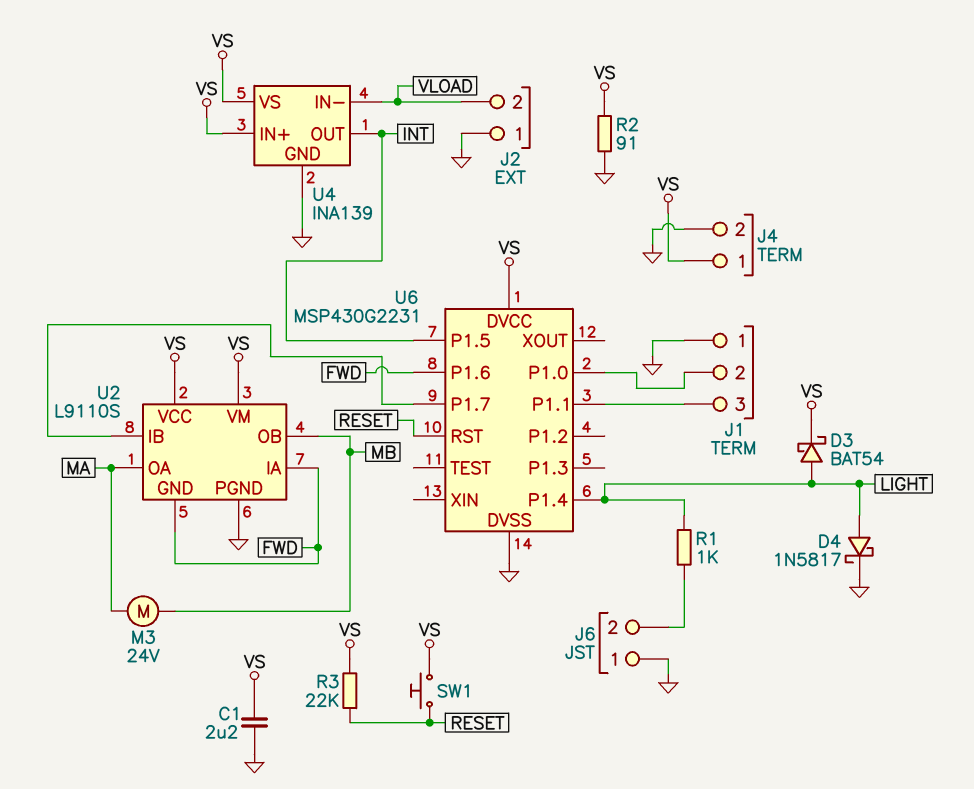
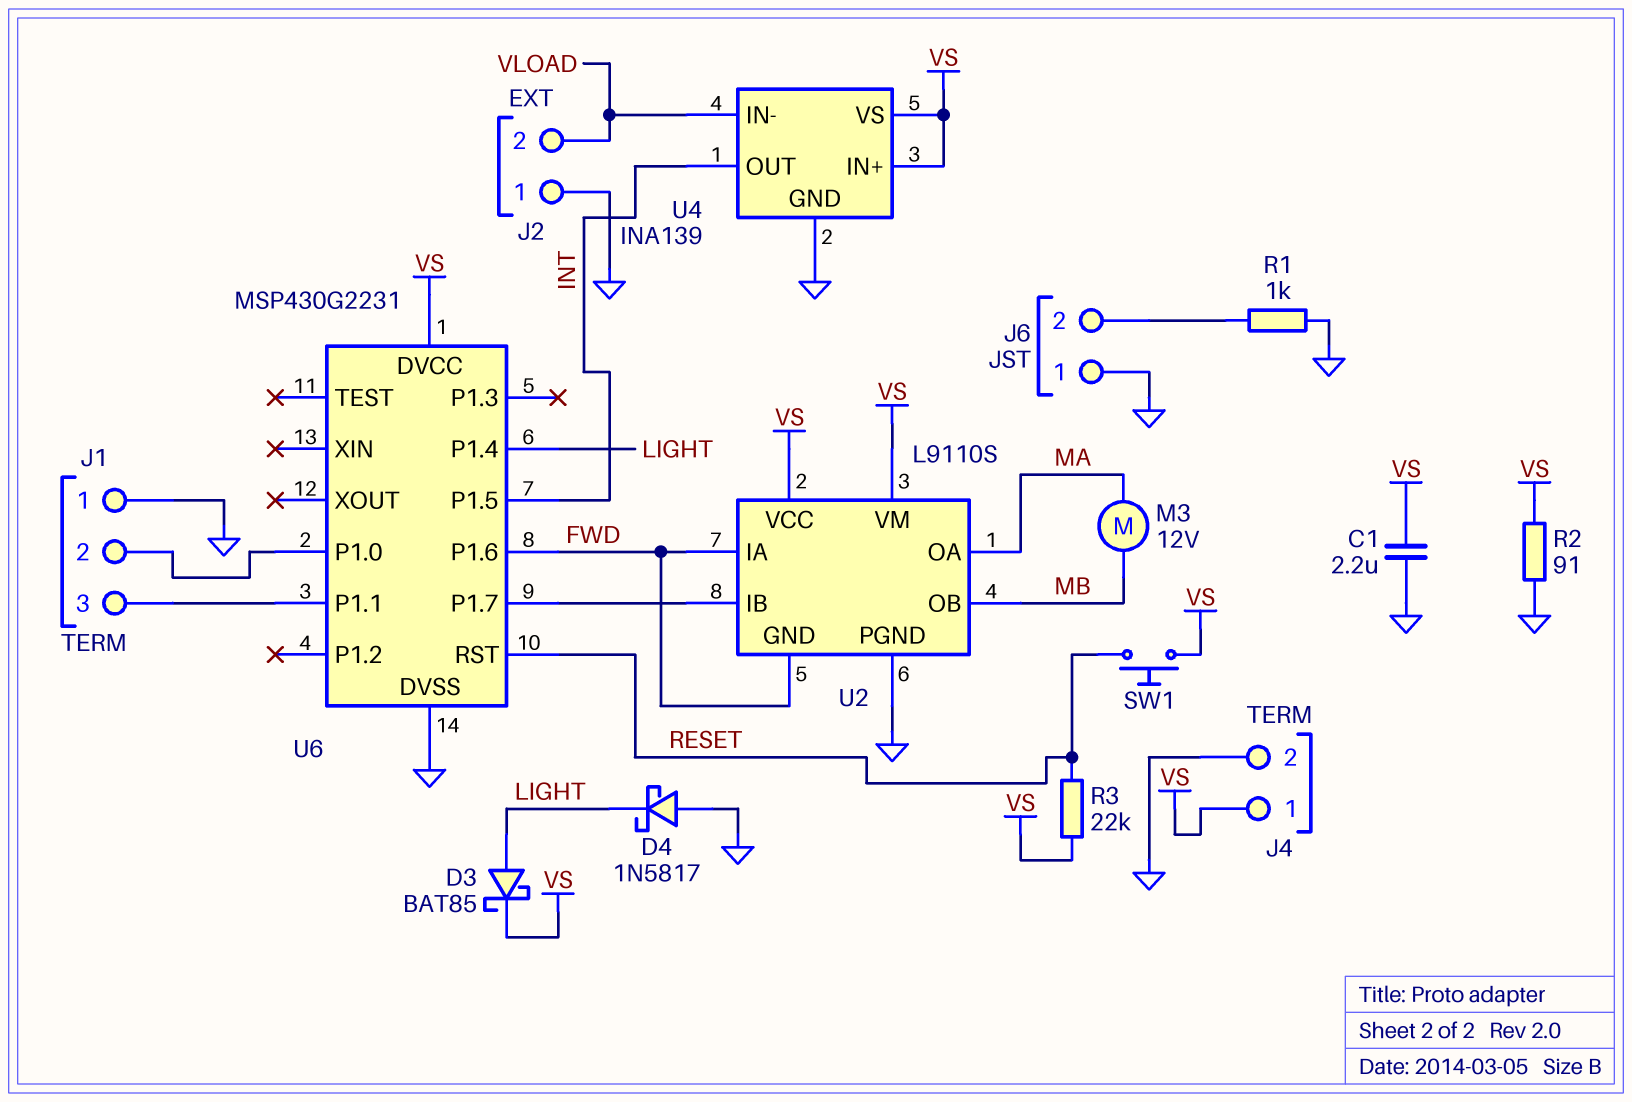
D3: schottky BAT54 (A LIGHT, K VS) -> schottky BAT85 (A LIGHT, K VS)
D4: schottky 1N5817 (A LIGHT, K GND) -> schottky 1N5817 (A GND, K LIGHT)
M3: motor 24V (MA, MB) -> motor 12V (MA, MB)
R1: 1k (J6/2, LIGHT) -> 1k (GND, J6/2)

